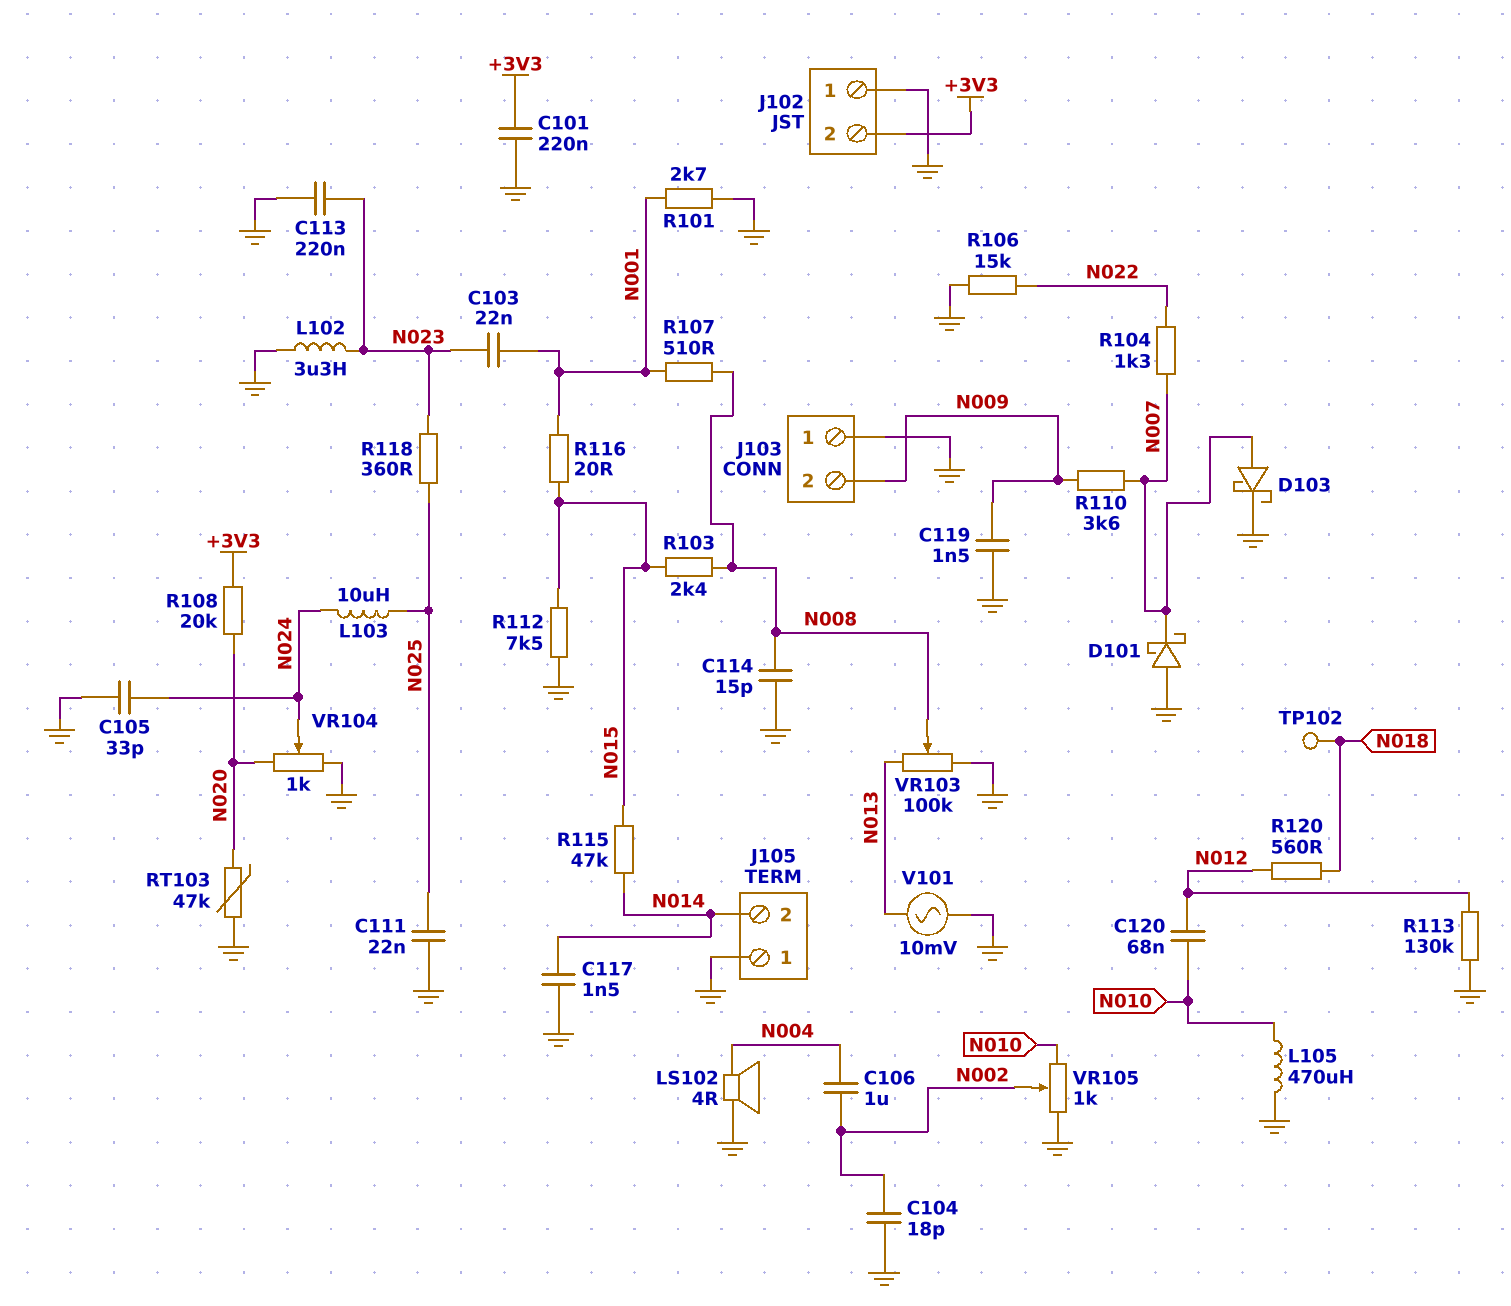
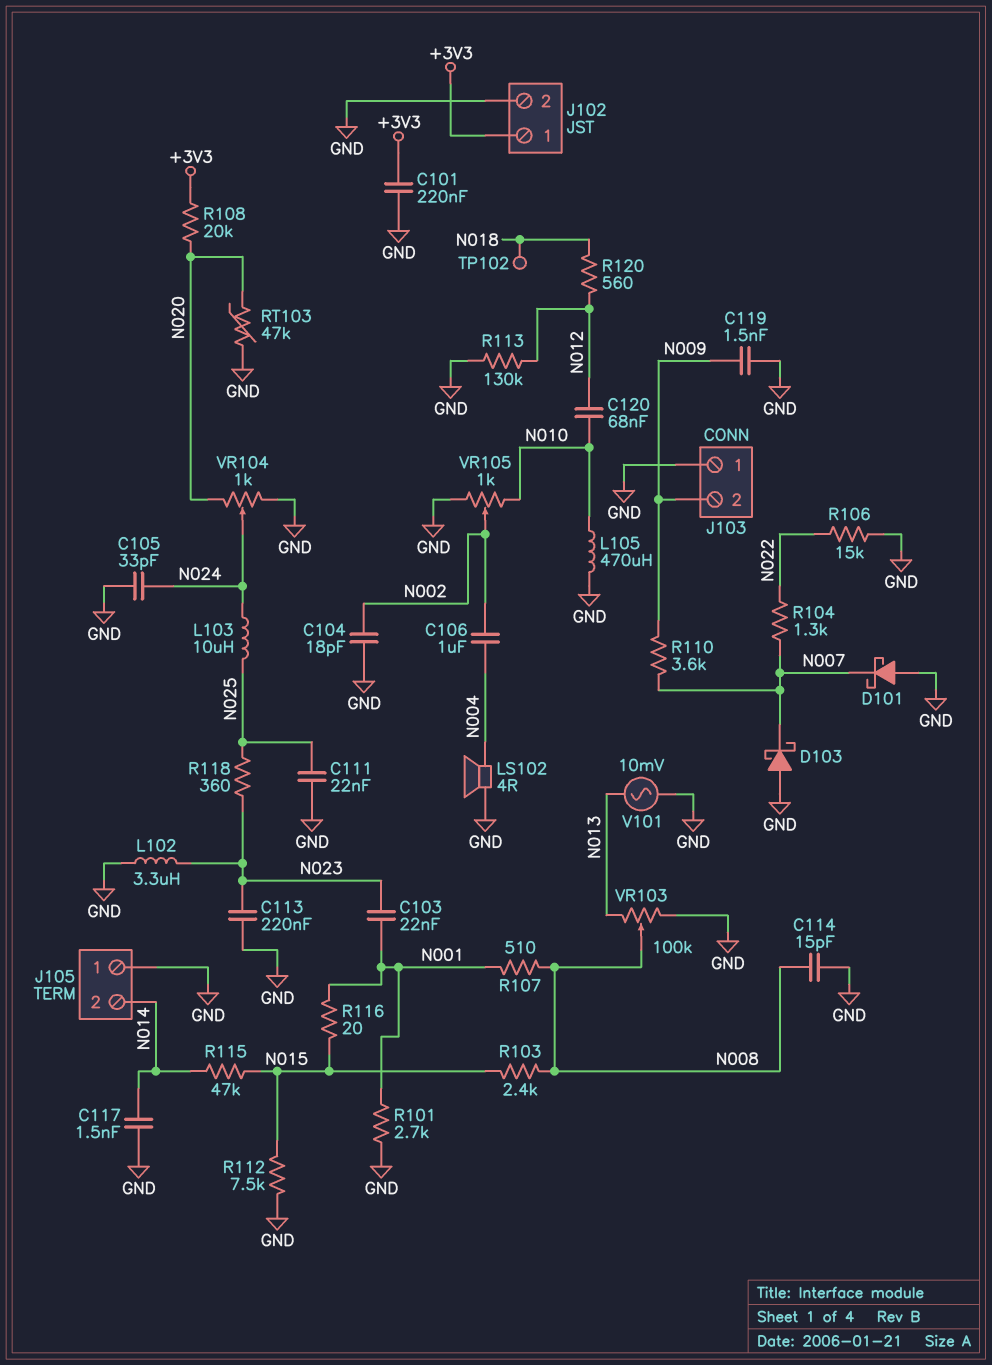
D103: schottky (A N007, K GND) -> schottky (A GND, K N007)
J102 pin 1: GND -> +3V3
J102 pin 2: +3V3 -> GND

